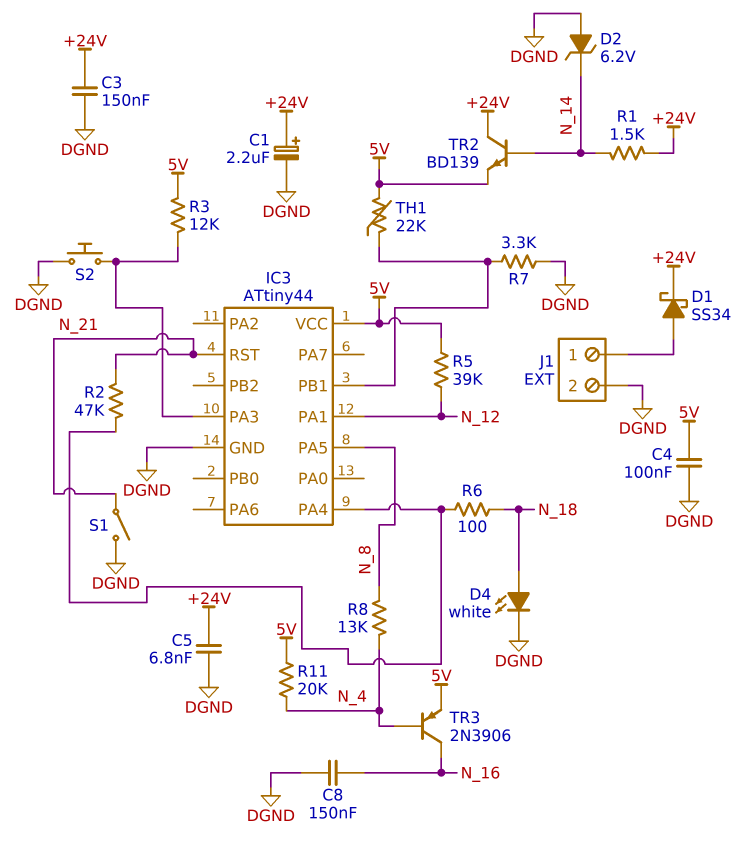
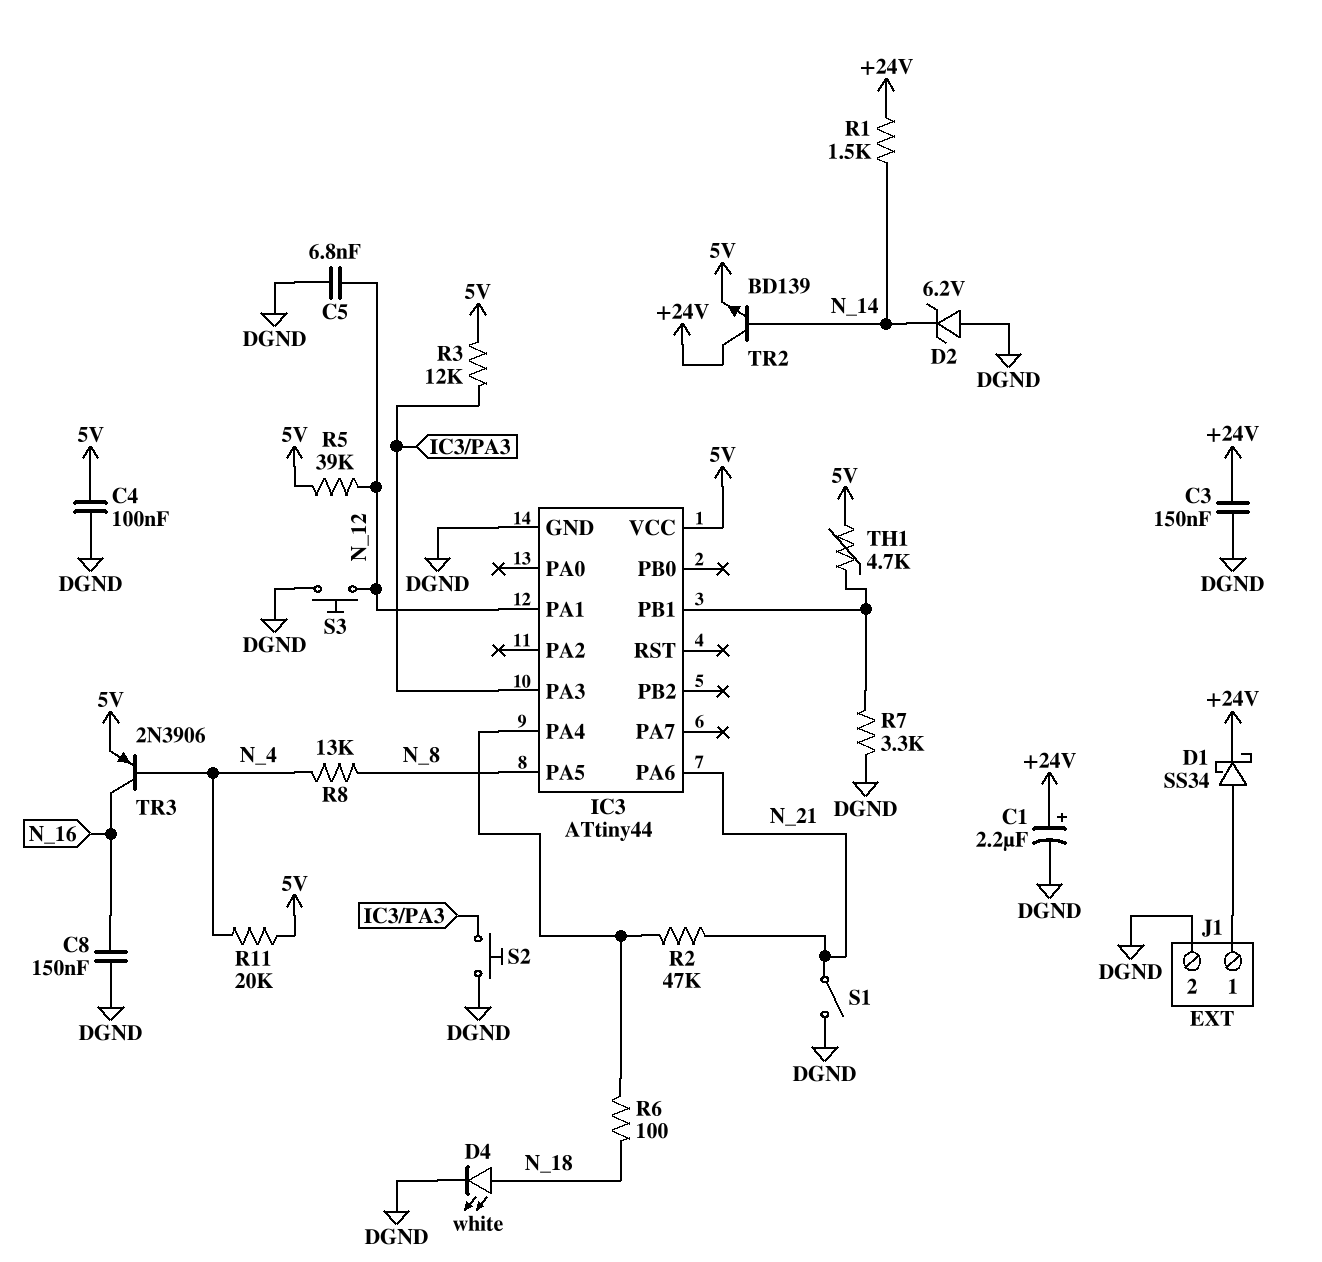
C5: 6.8nF (+24V, DGND) -> 6.8nF (DGND, N_12)
IC3 pin PA6: none -> N_21
IC3 pin RST: N_21 -> none
S3: none -> button (DGND, N_12)
TH1: 22k (5V, IC3/PB1) -> 4.7k (5V, IC3/PB1)

